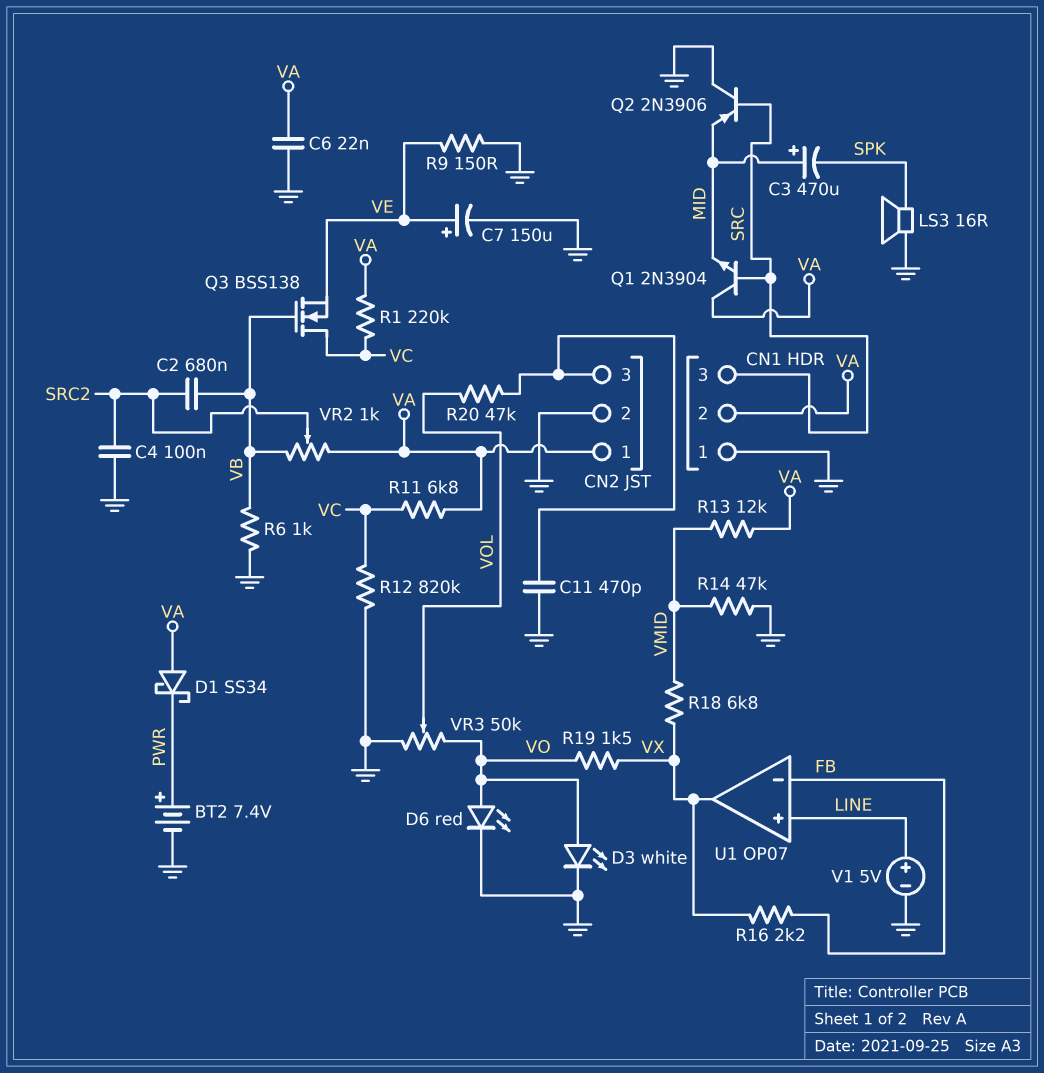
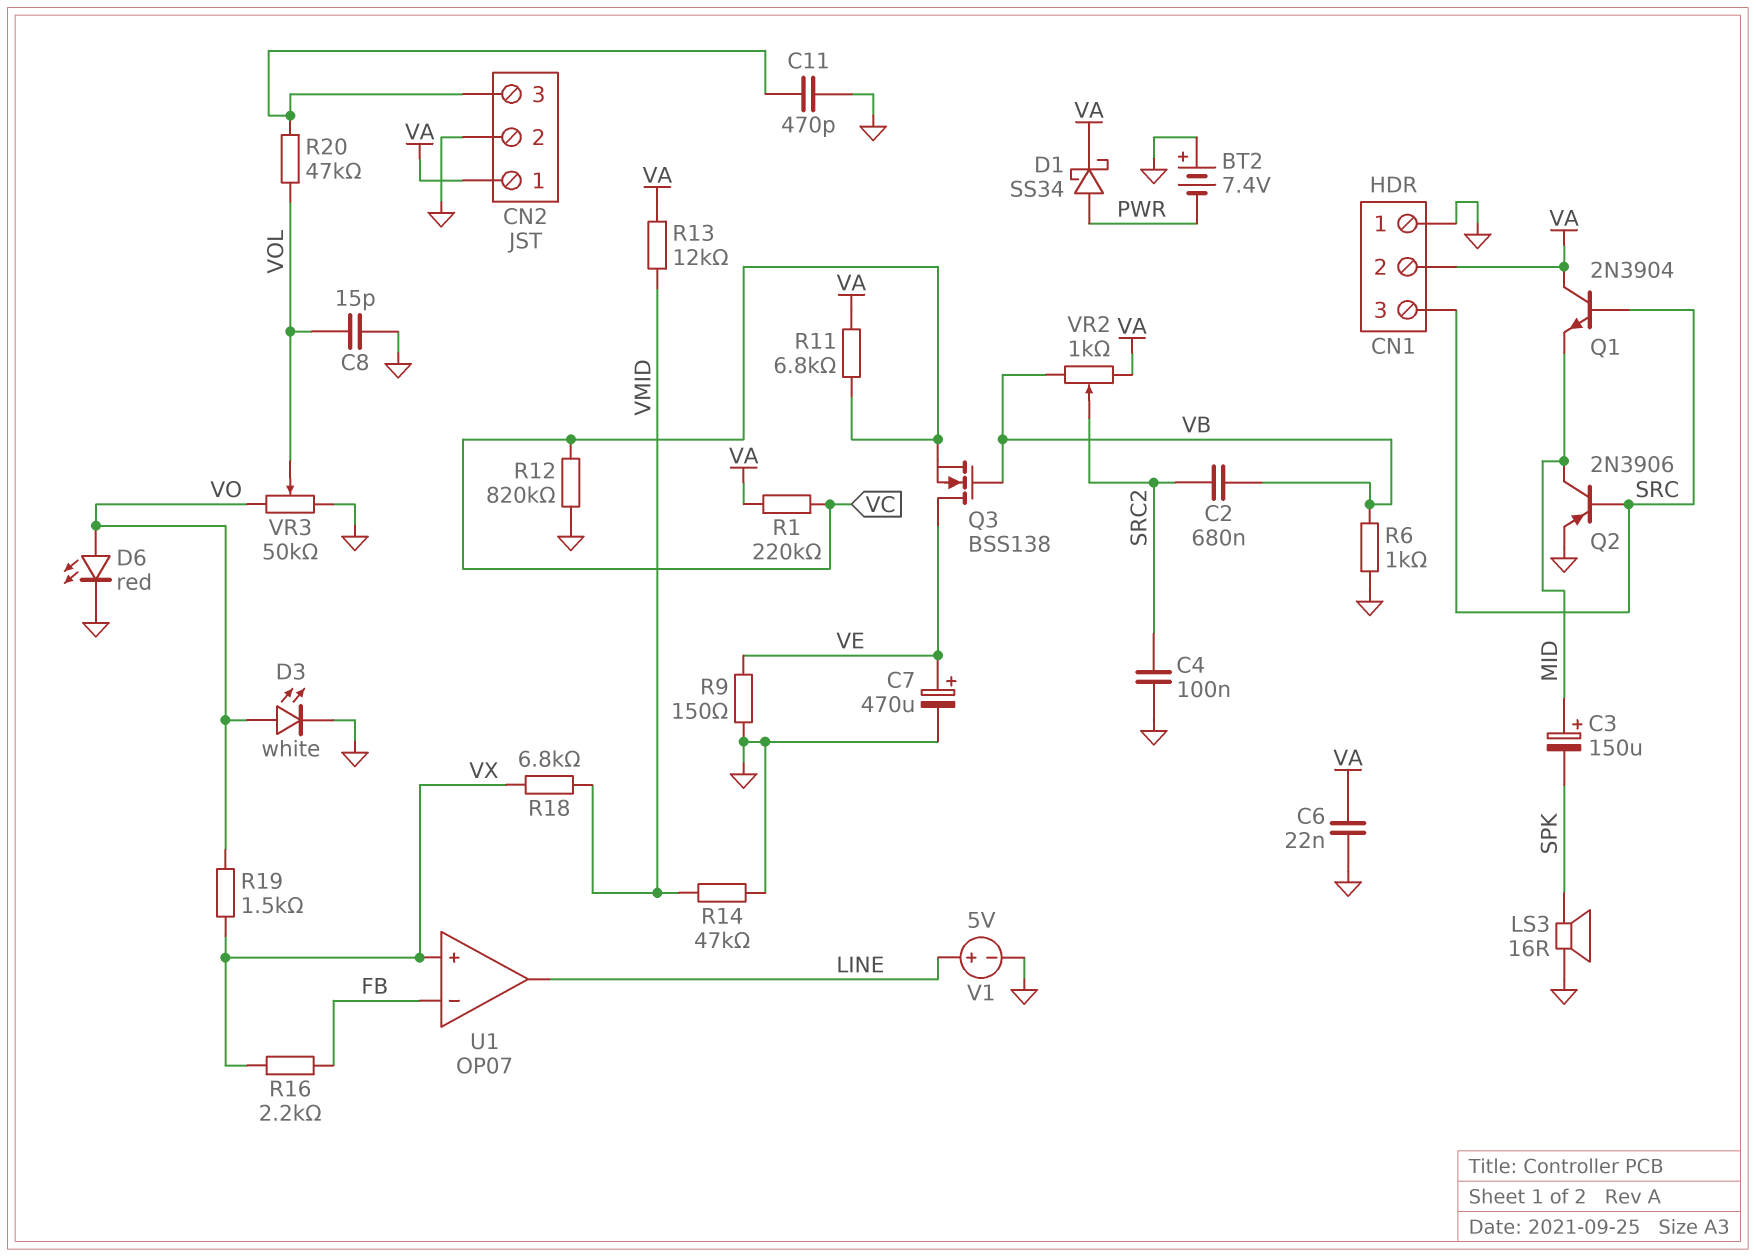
BT2: 7.4V (plus PWR, minus GND) -> 7.4V (plus GND, minus PWR)
C3: 470uF (plus MID, minus SPK) -> 150uF (plus MID, minus SPK)
C7: 150uF (plus VE, minus GND) -> 470uF (plus VE, minus GND)
C8: none -> 15pF (GND, VOL)
D1: schottky SS34 (A VA, K PWR) -> schottky SS34 (A PWR, K VA)
Q2: PNP 2N3906 (B SRC, C GND, E MID) -> PNP 2N3906 (B SRC, C MID, E GND)
Q3: NMOS BSS138 (G VB, D VC, S VE) -> NMOS BSS138 (G VB, D VE, S VC)
U1 pin in+: LINE -> VX
U1 pin out: VX -> LINE

